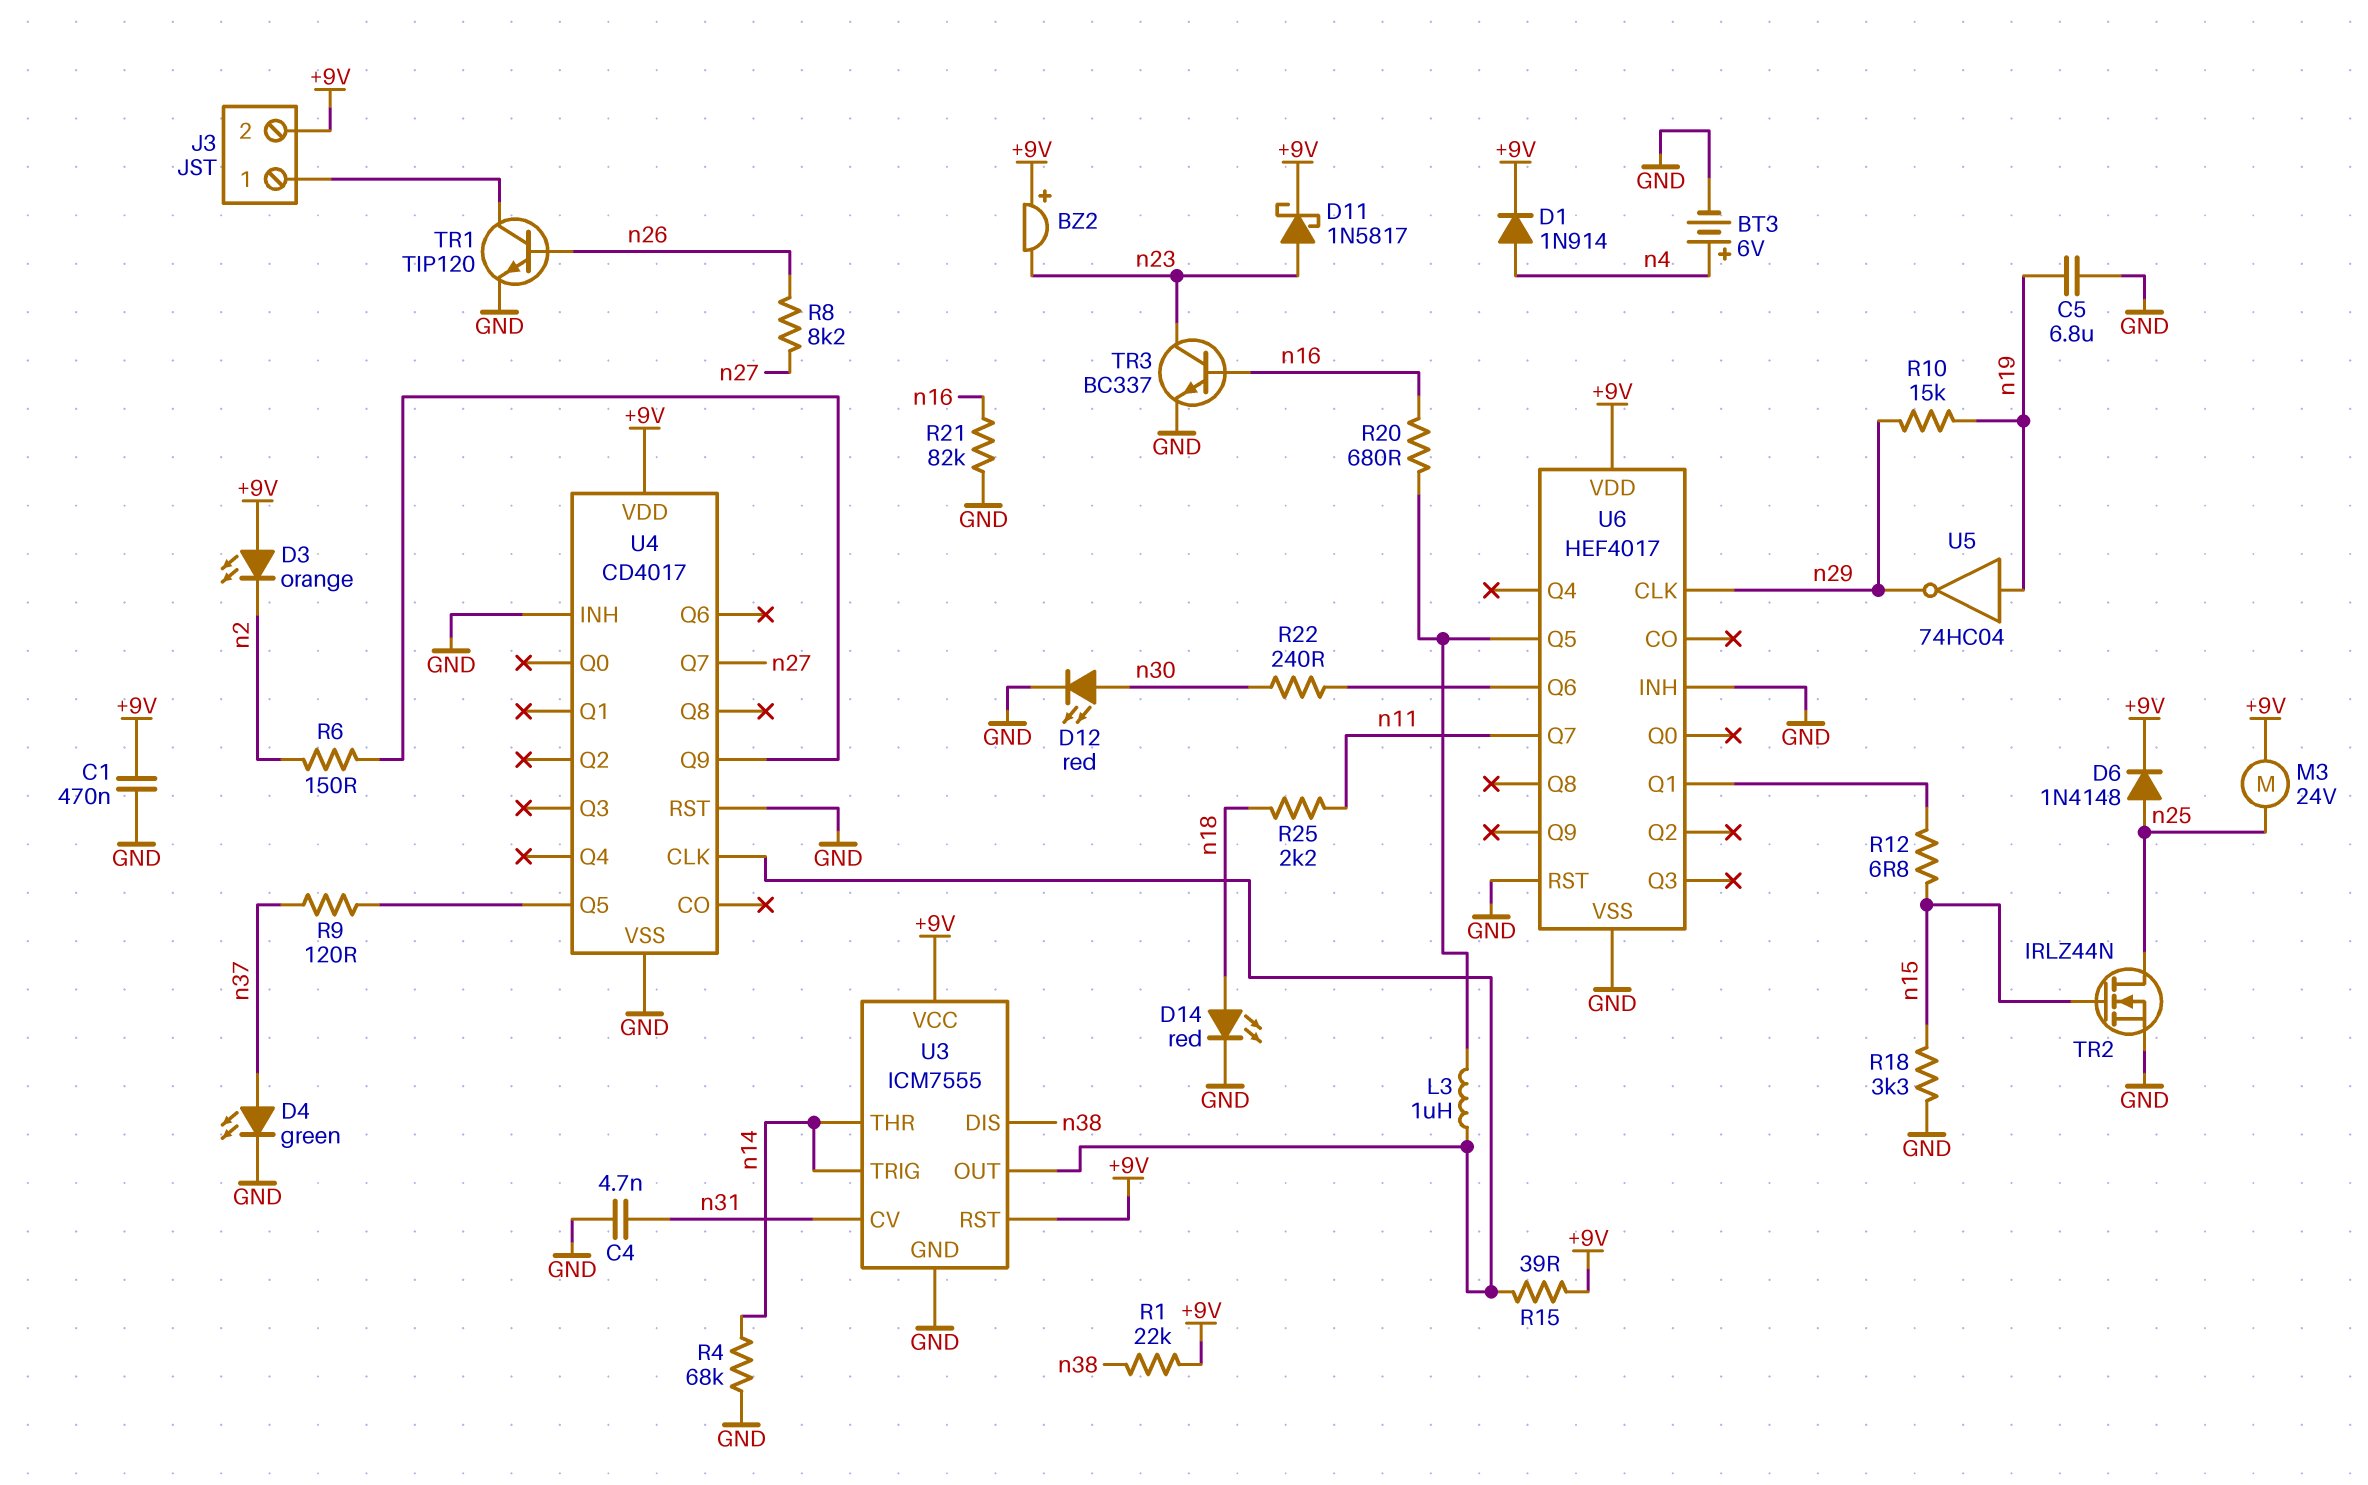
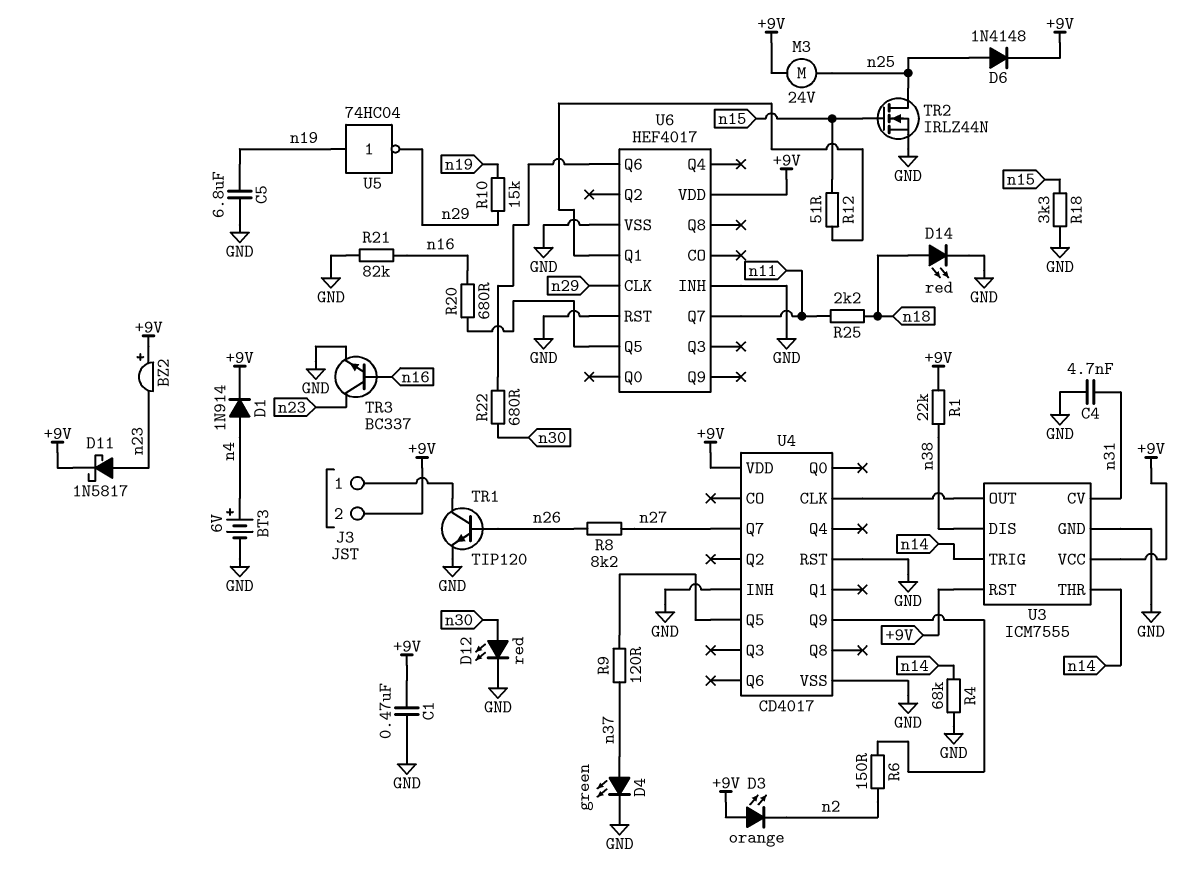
L3: 1uH (U3/OUT, U6/Q5) -> none
R12: 6.8 (U6/Q1, n15) -> 51 (U6/Q1, n15)
R15: 39 (+9V, U3/OUT) -> none
R22: 240 (U6/Q6, n30) -> 680 (U6/Q6, n30)

